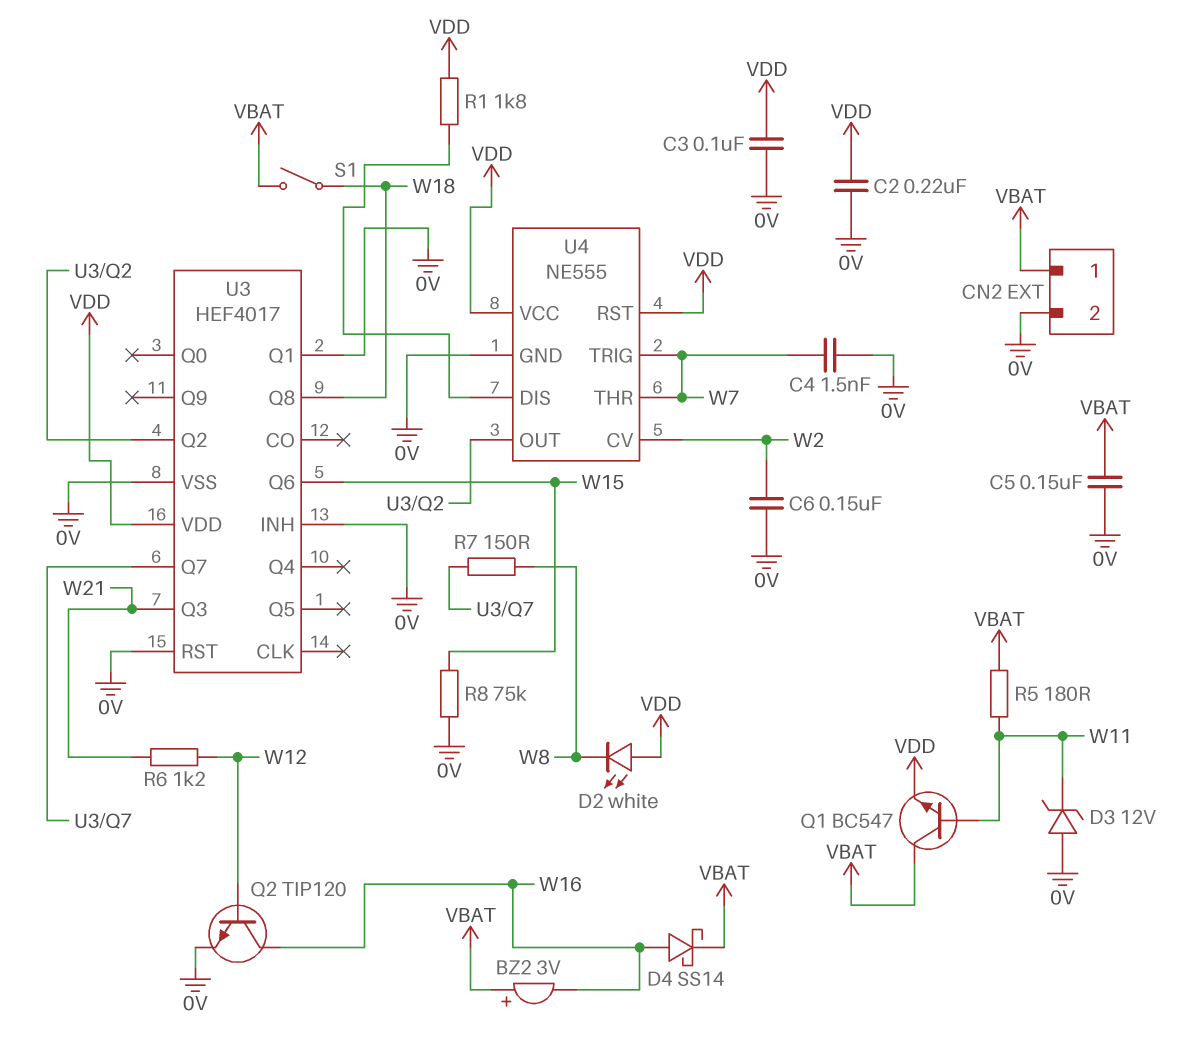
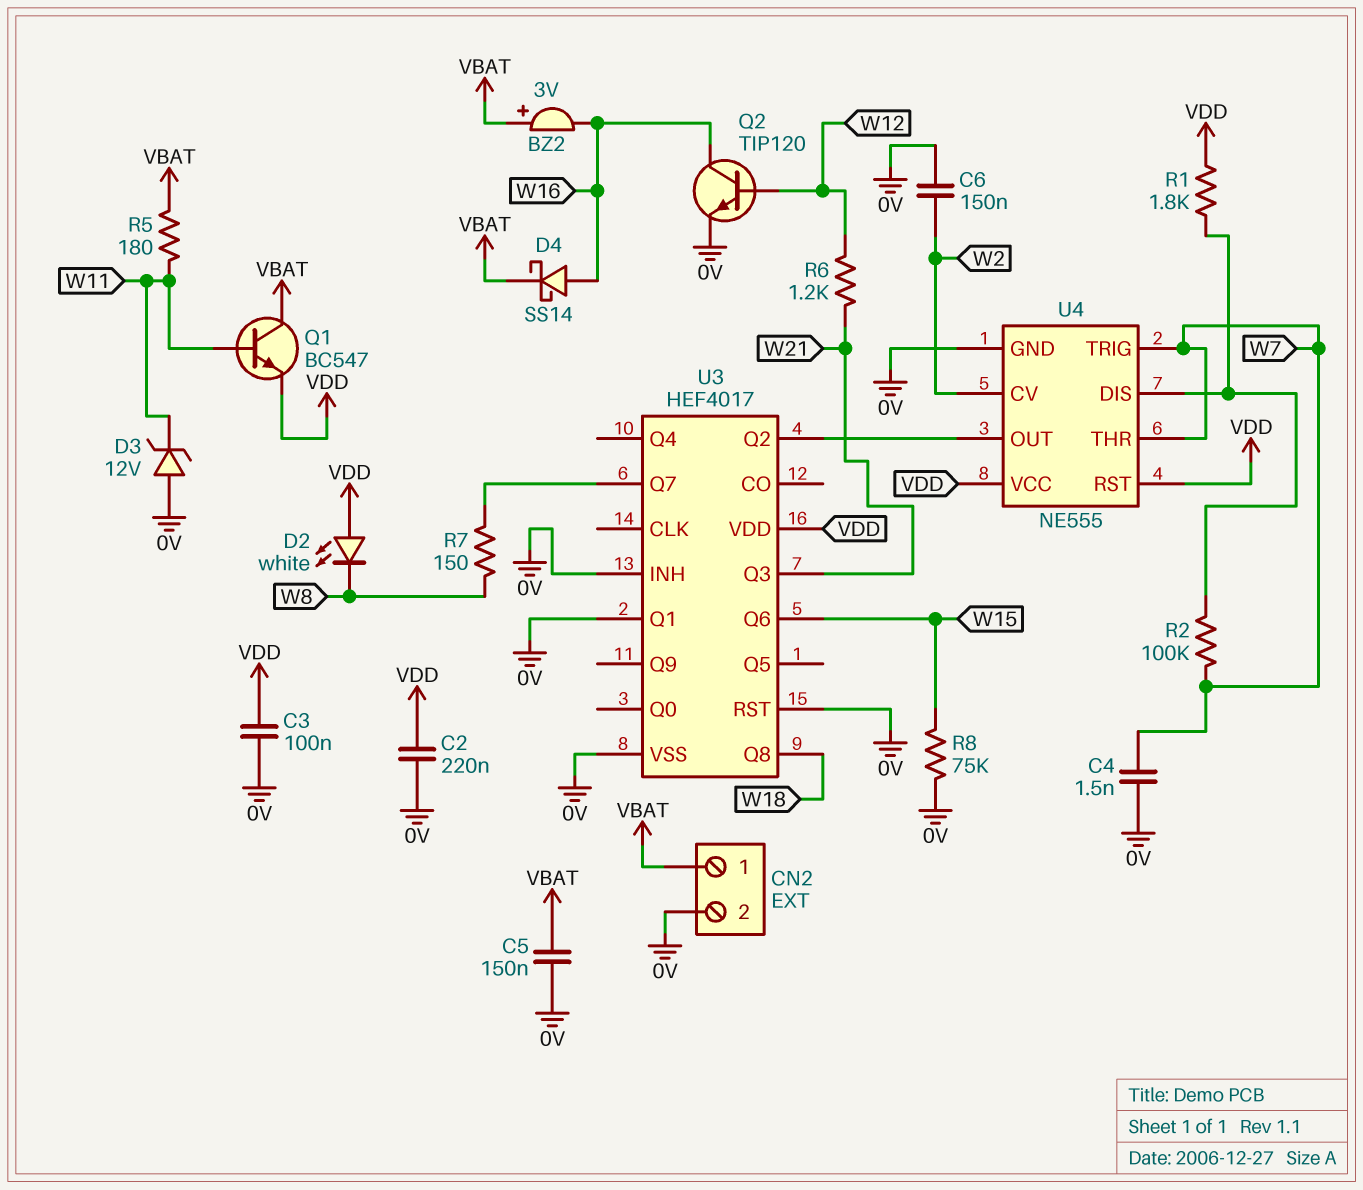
R2: none -> 100k (U4/DIS, W7)
S1: switch (VBAT, W18) -> none

